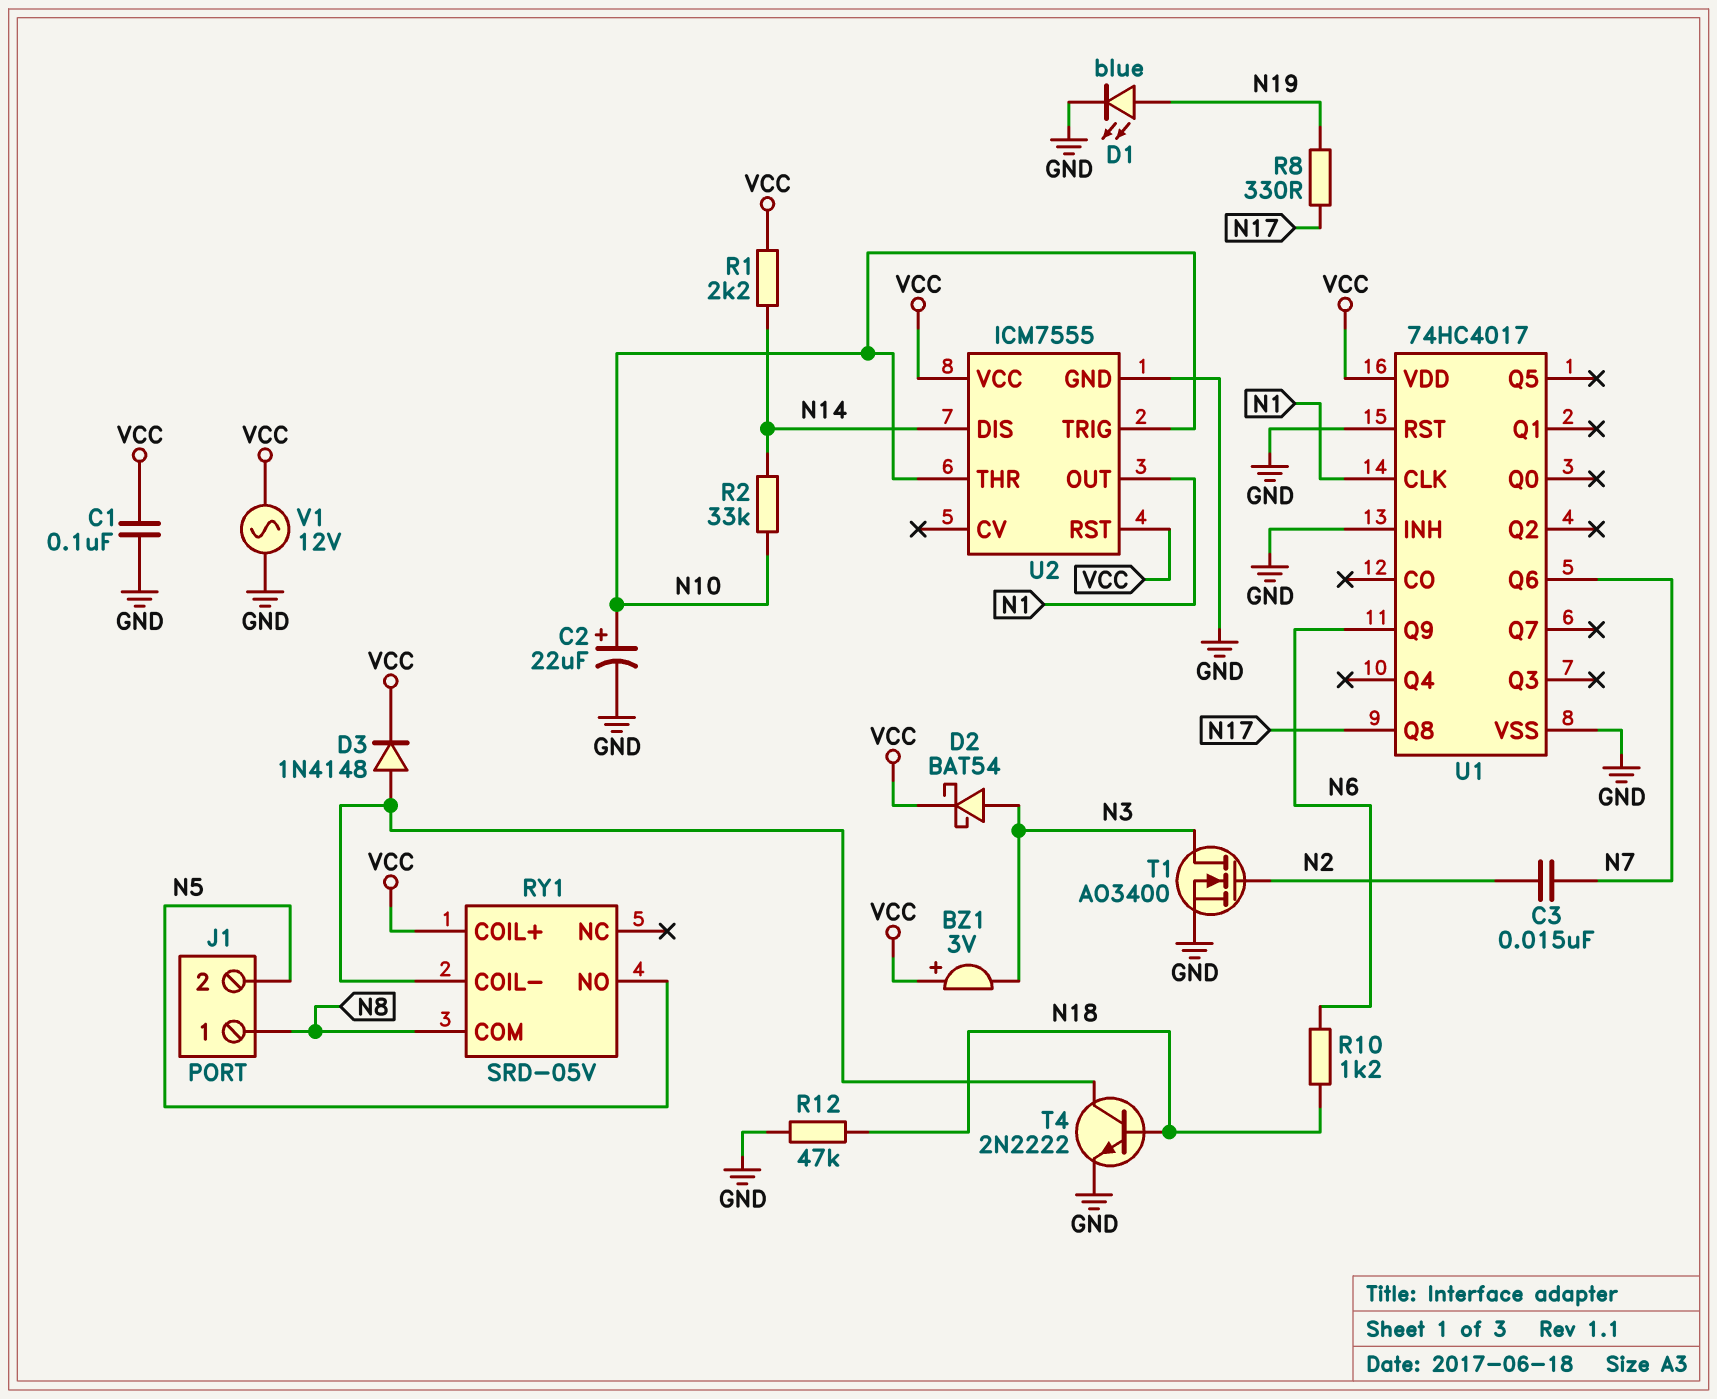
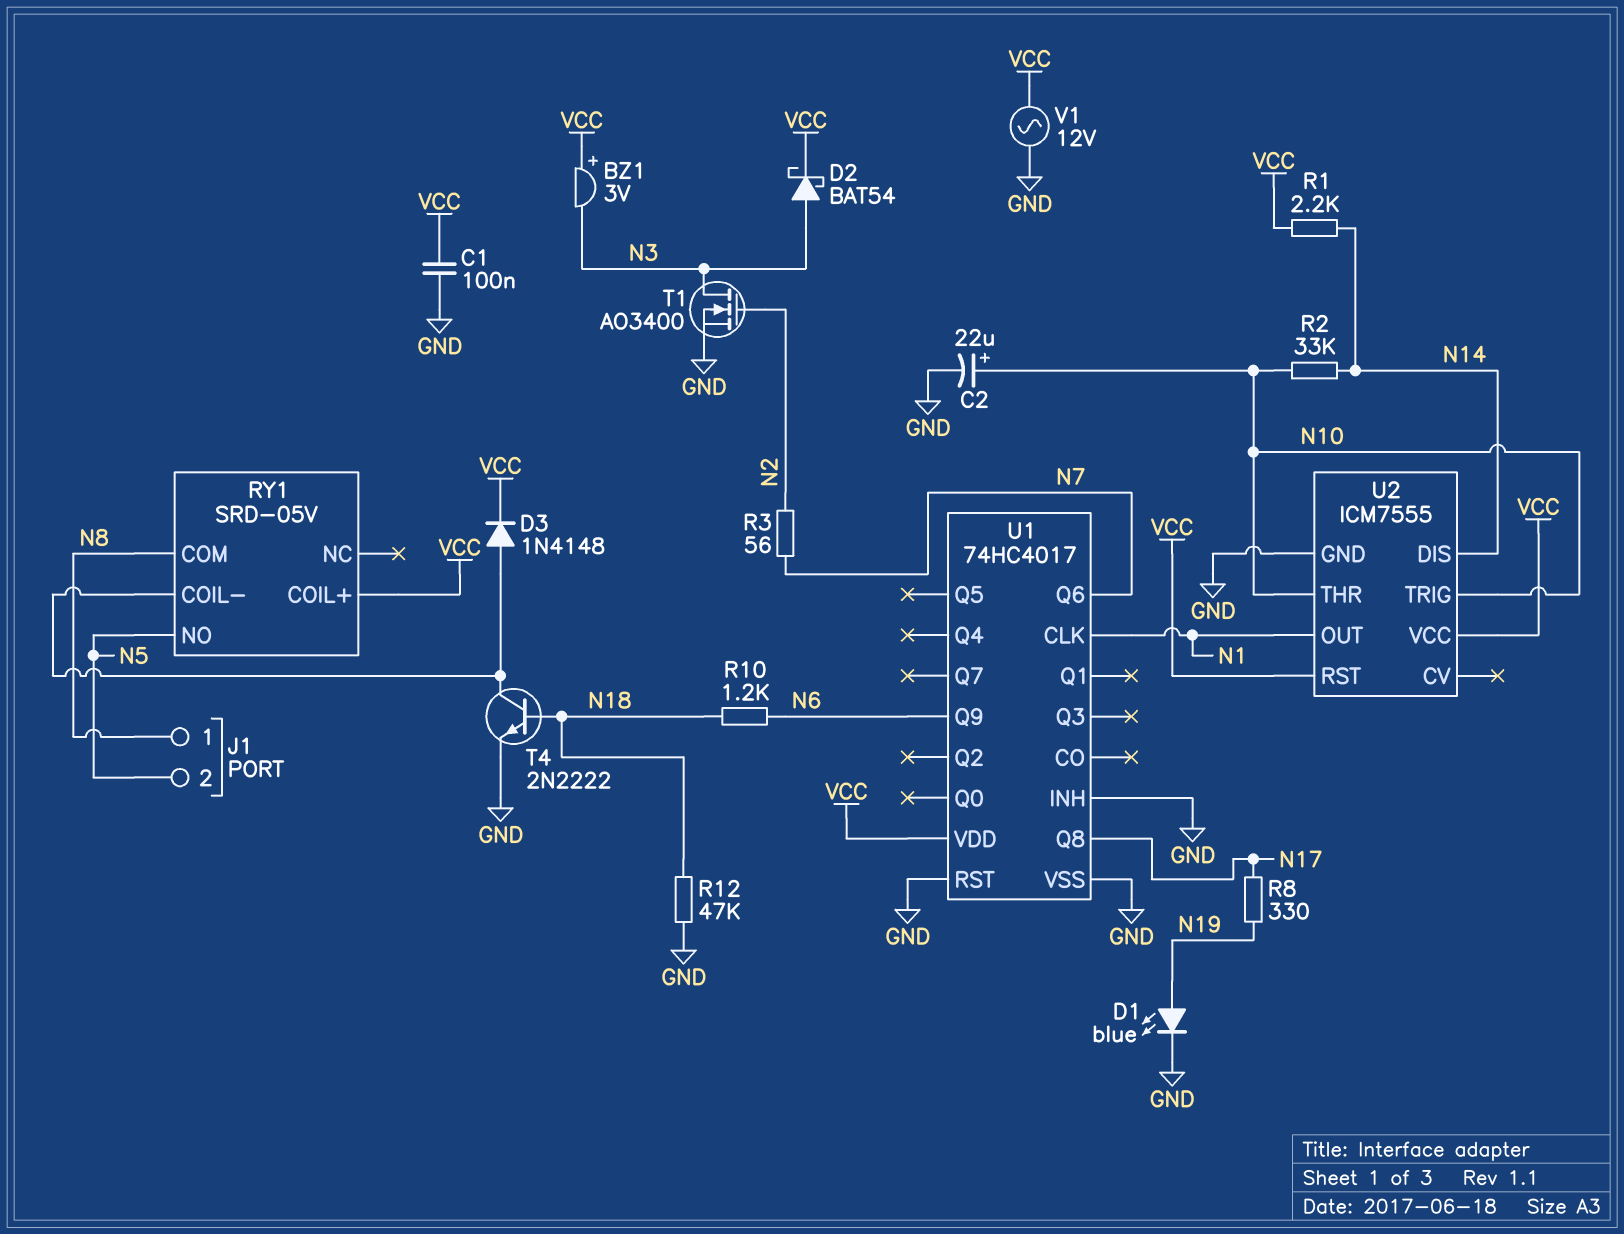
C3: 15nF (N2, N7) -> none
R3: none -> 56 (N2, N7)

